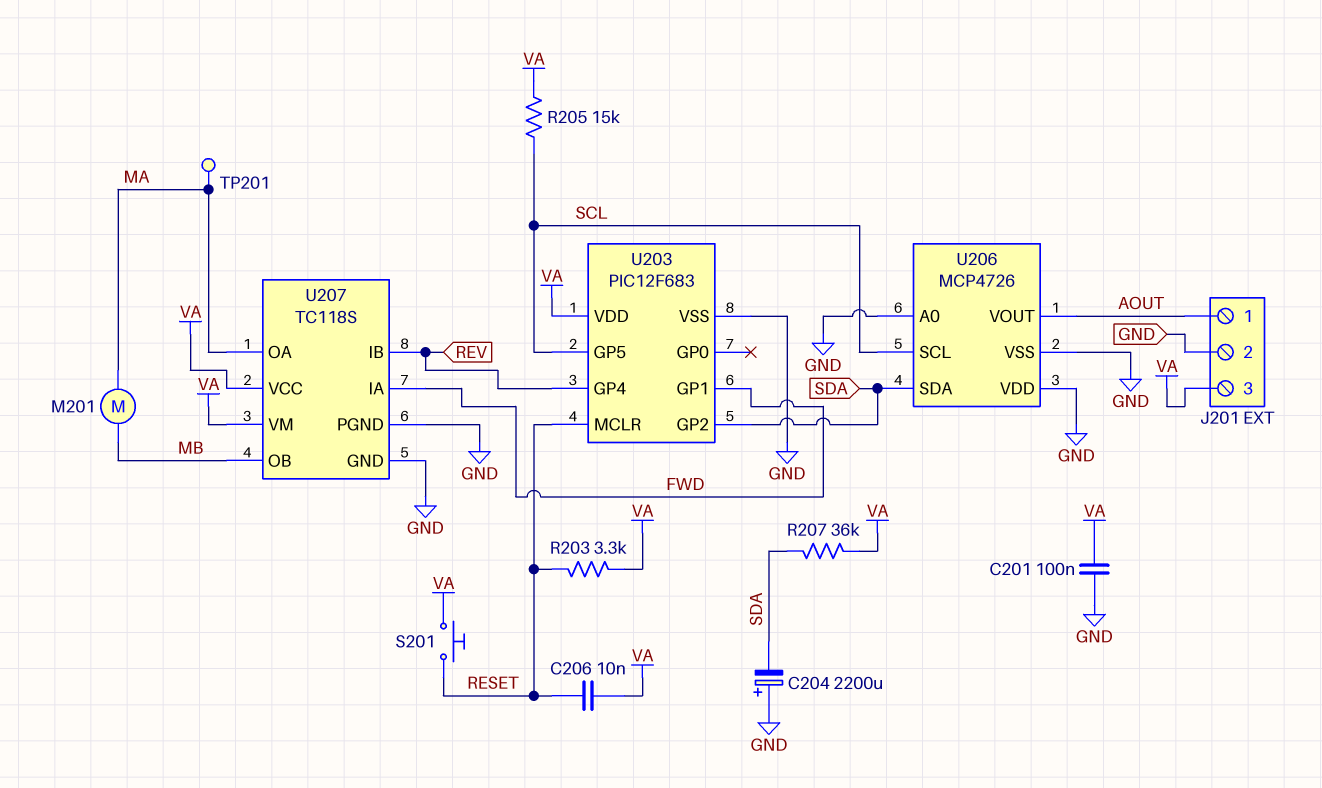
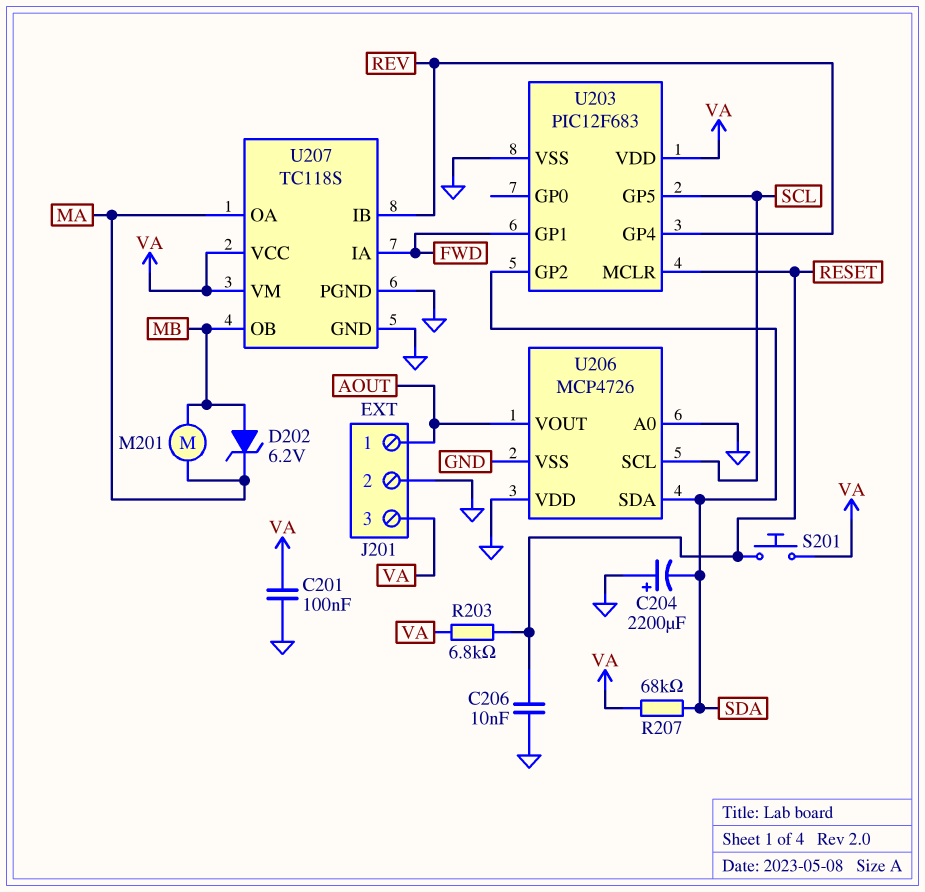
C206: 10nF (RESET, VA) -> 10nF (GND, RESET)
D202: none -> zener 6.2V (A MB, K MA)
R203: 3.3k (RESET, VA) -> 6.8k (RESET, VA)
R205: 15k (SCL, VA) -> none
R207: 36k (SDA, VA) -> 68k (SDA, VA)
TP201: test point (MA) -> none

